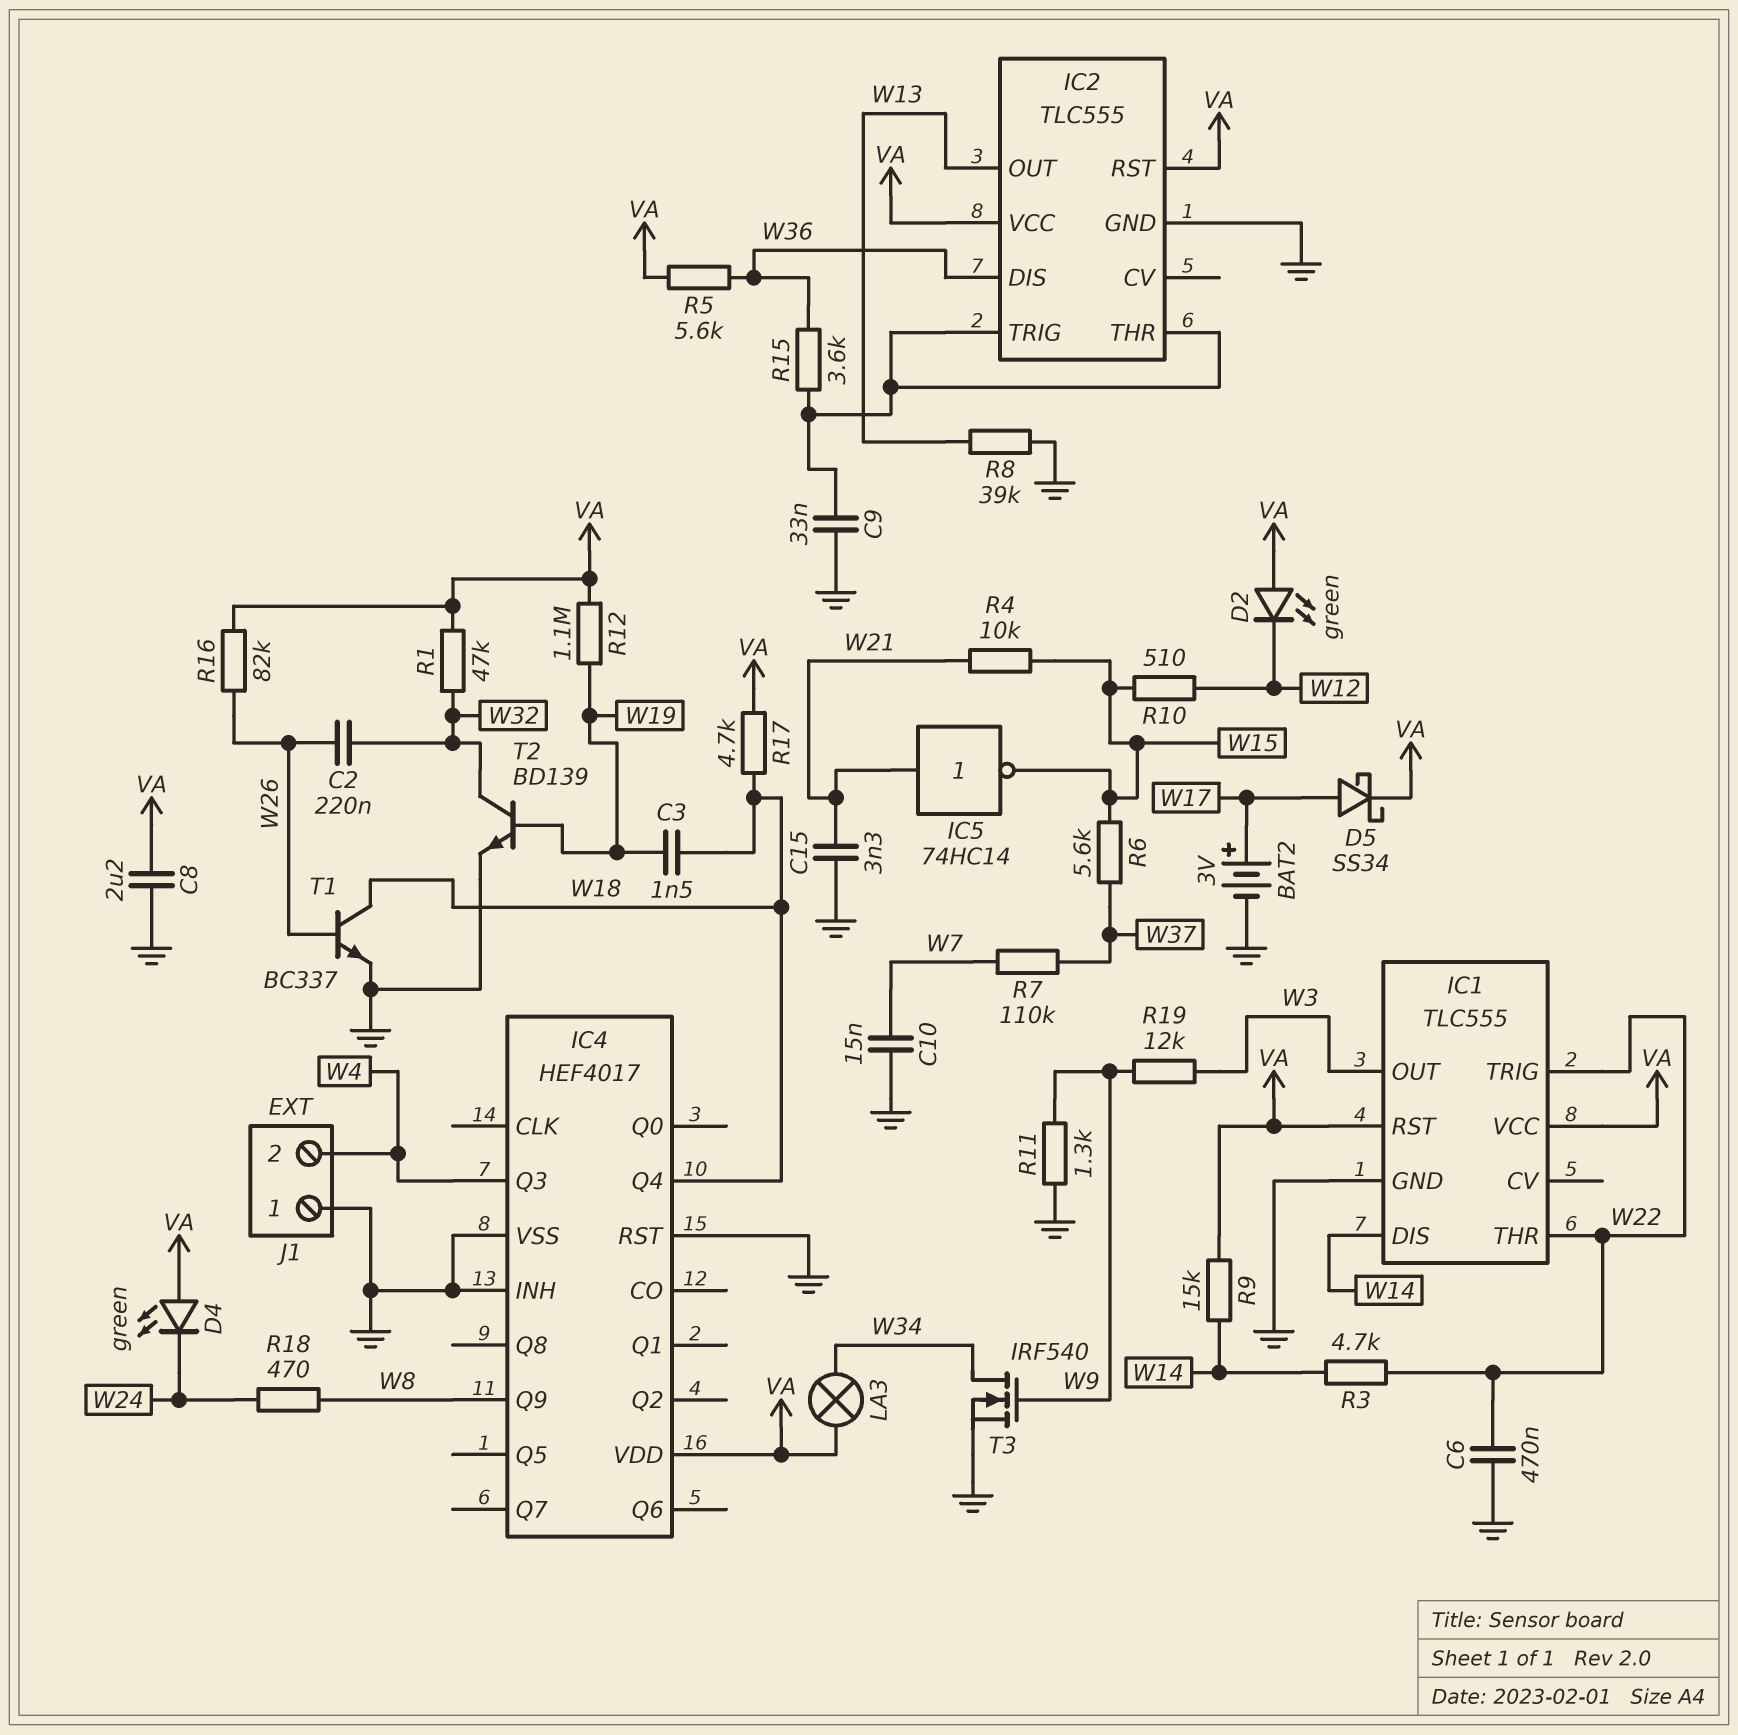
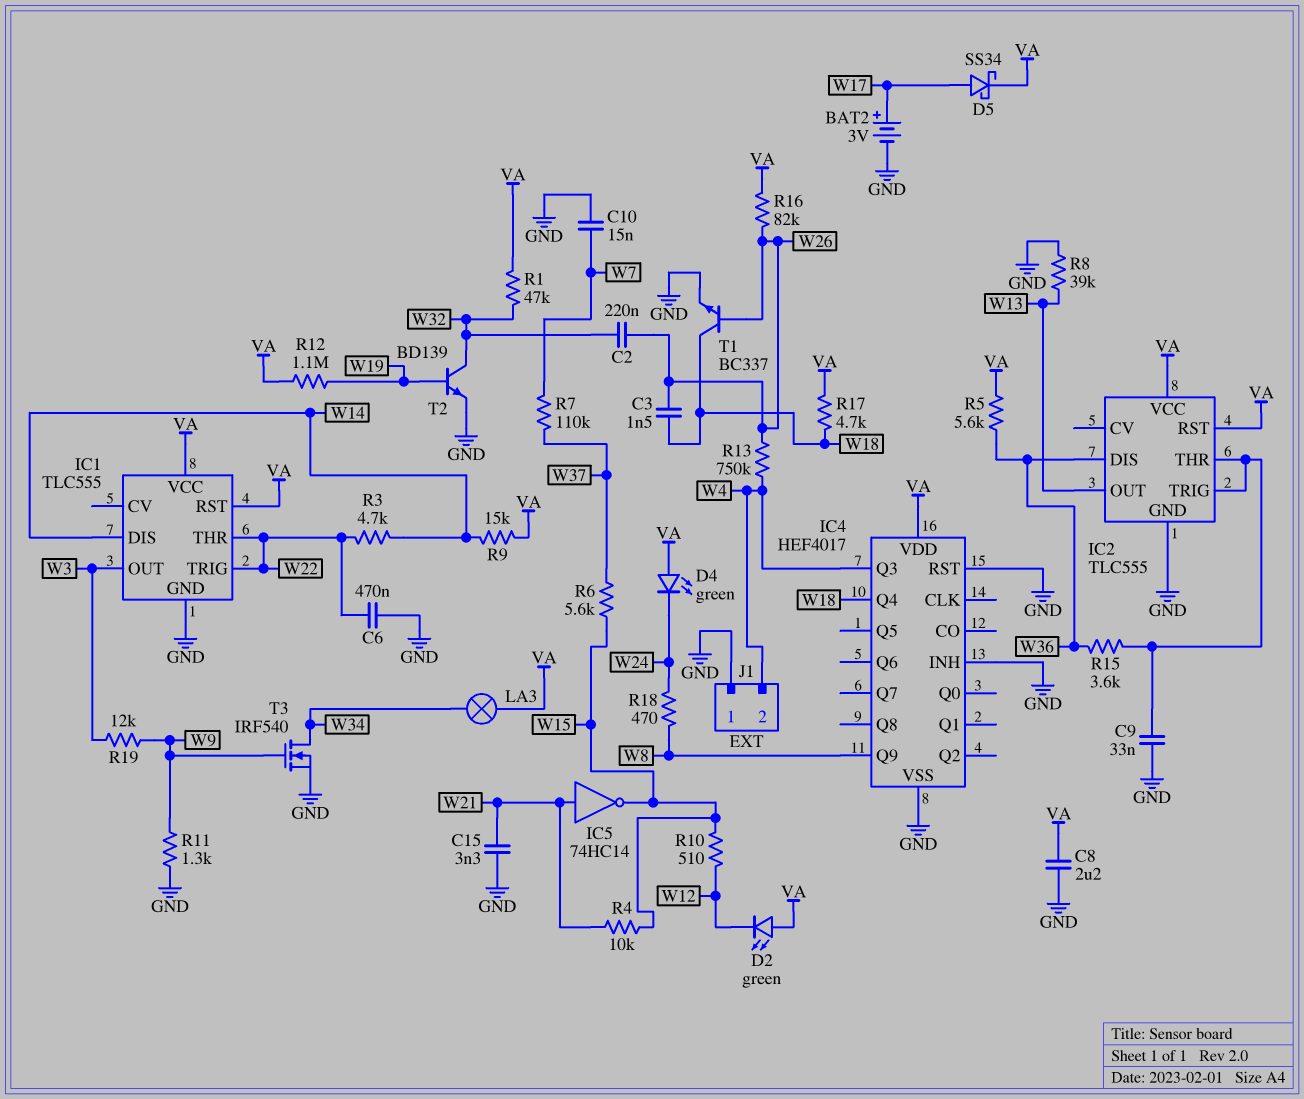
C3: 1.5nF (W18, W19) -> 1.5nF (W18, W26)
R13: none -> 750k (W4, W26)

